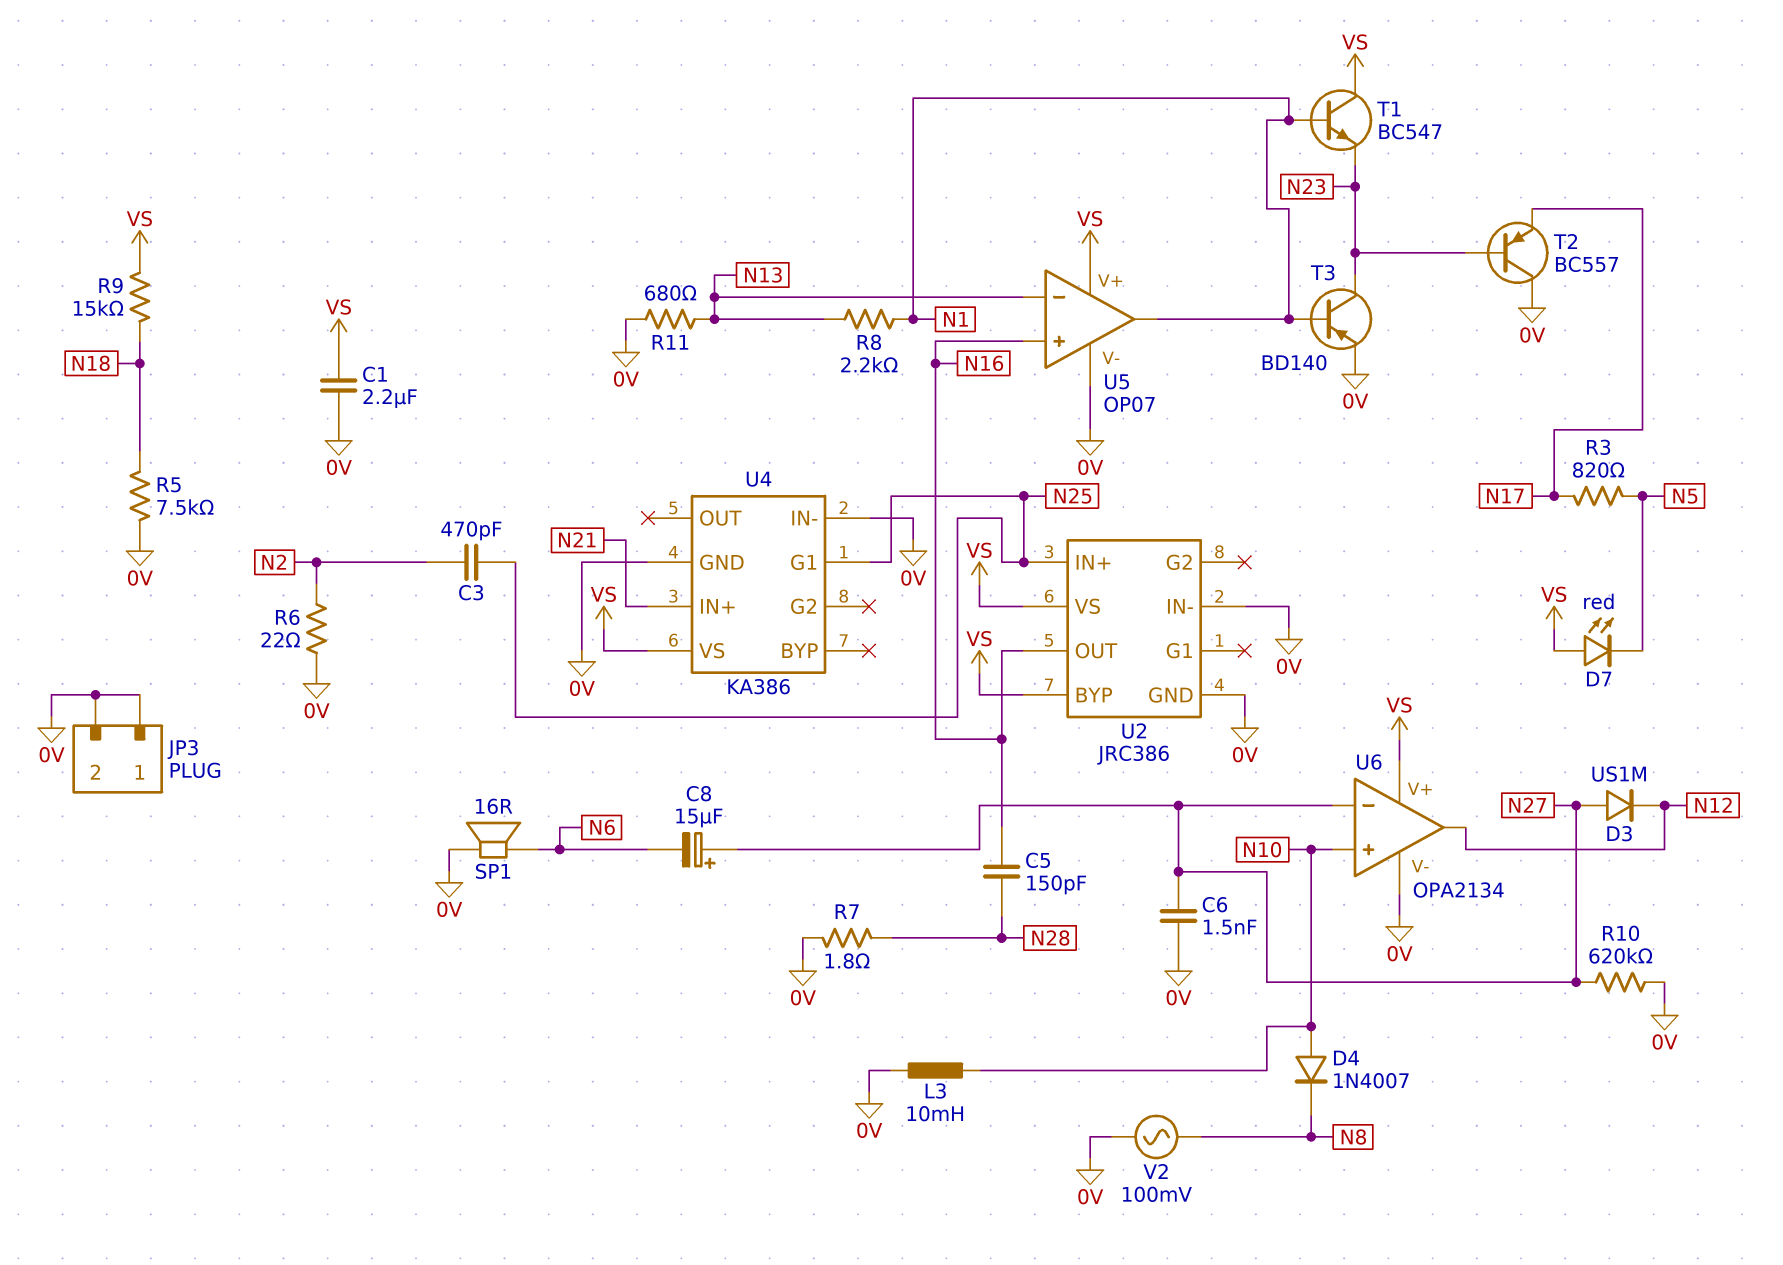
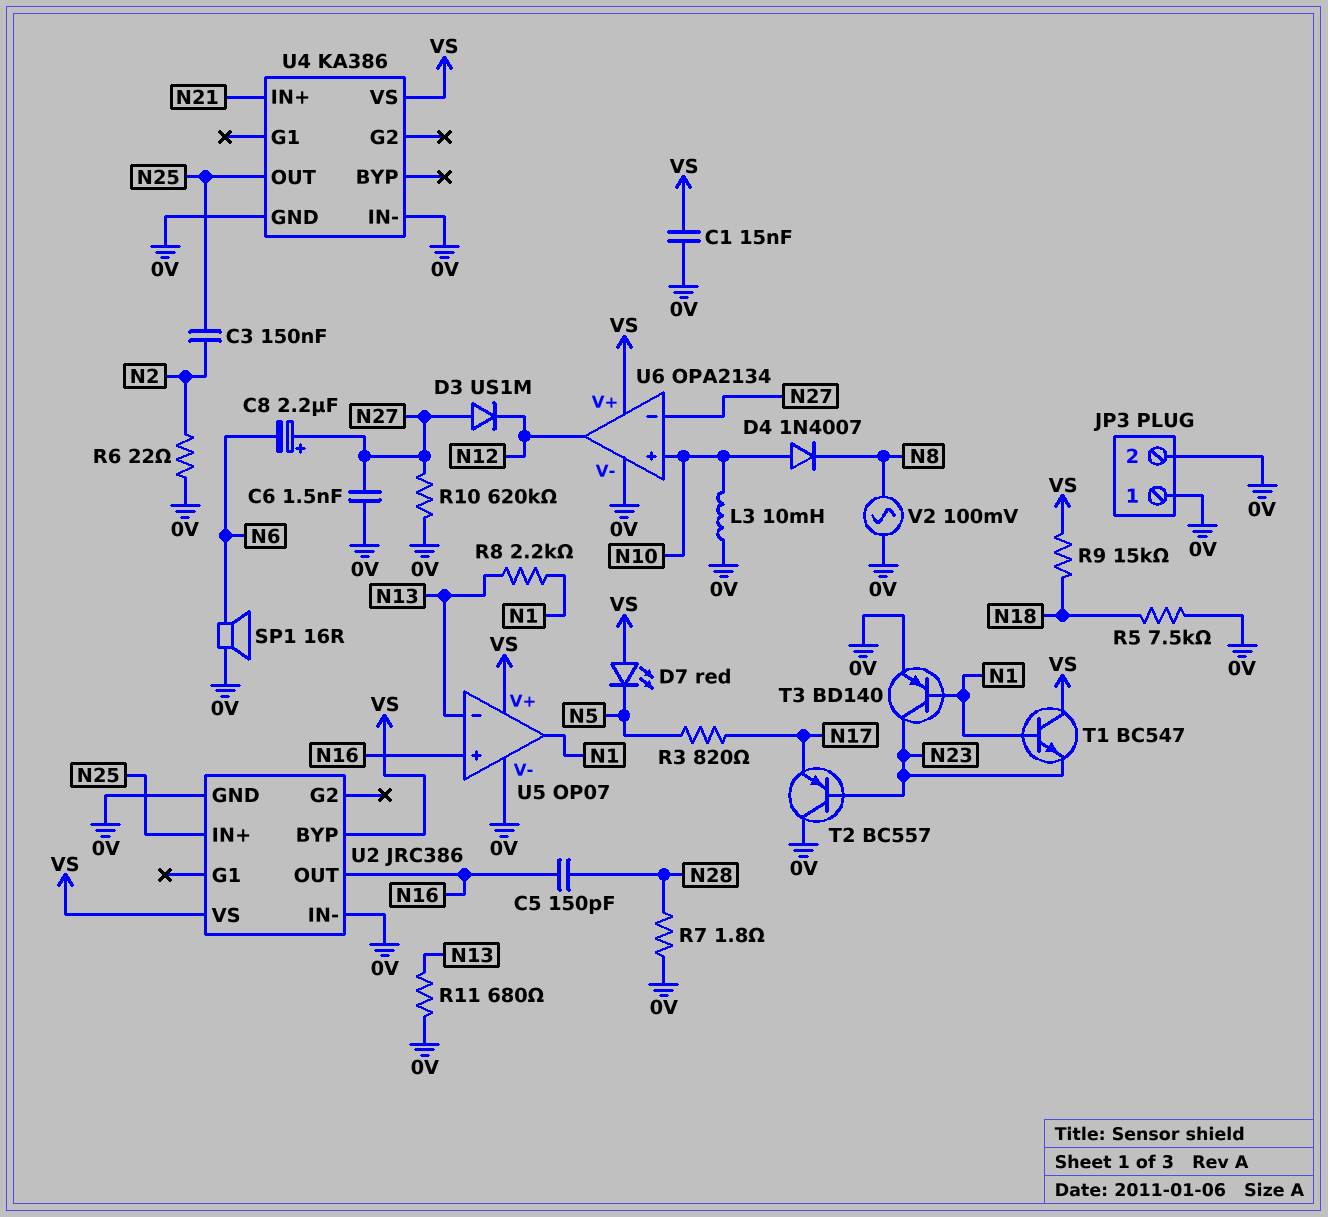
C1: 2.2uF (0V, VS) -> 15nF (0V, VS)
C3: 470pF (N2, N25) -> 150nF (N2, N25)
C8: 15uF (plus N27, minus N6) -> 2.2uF (plus N27, minus N6)
U4 pin G1: N25 -> none
U4 pin OUT: none -> N25

